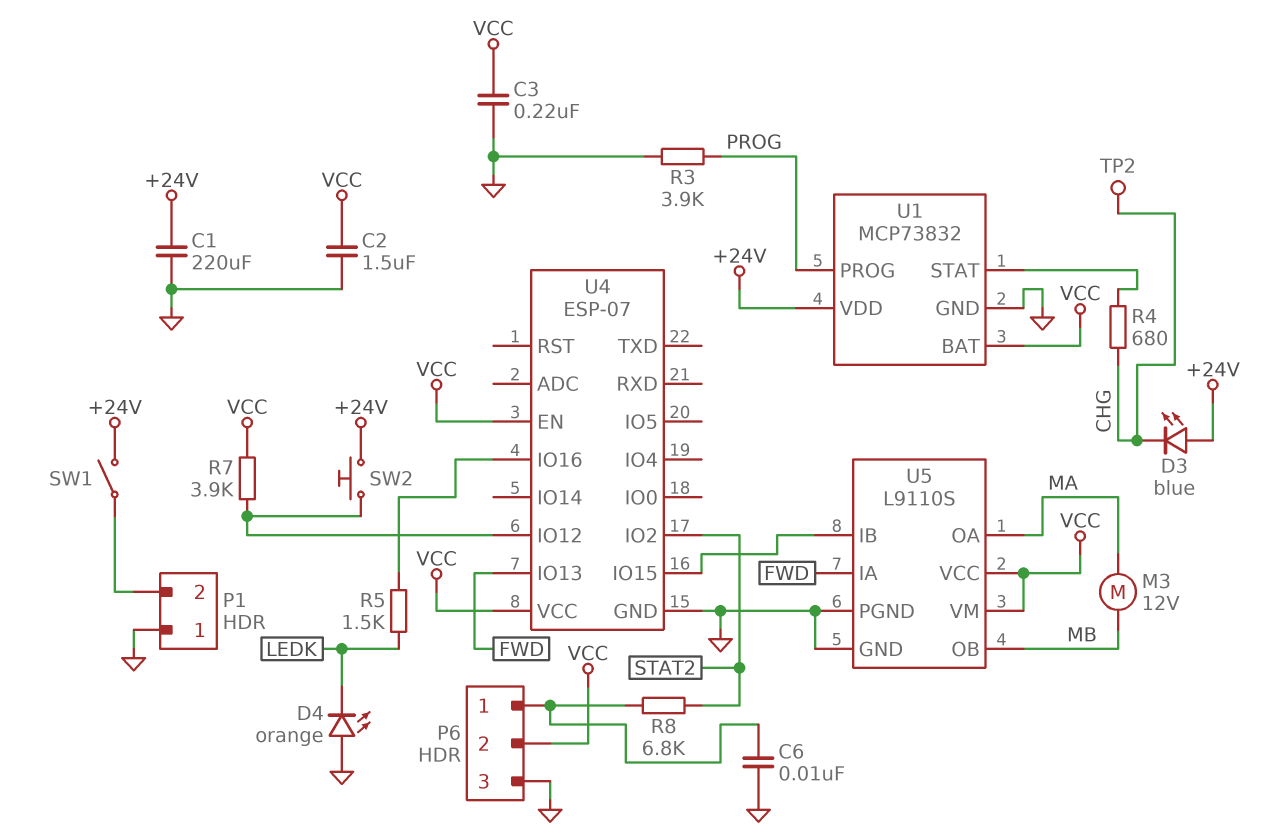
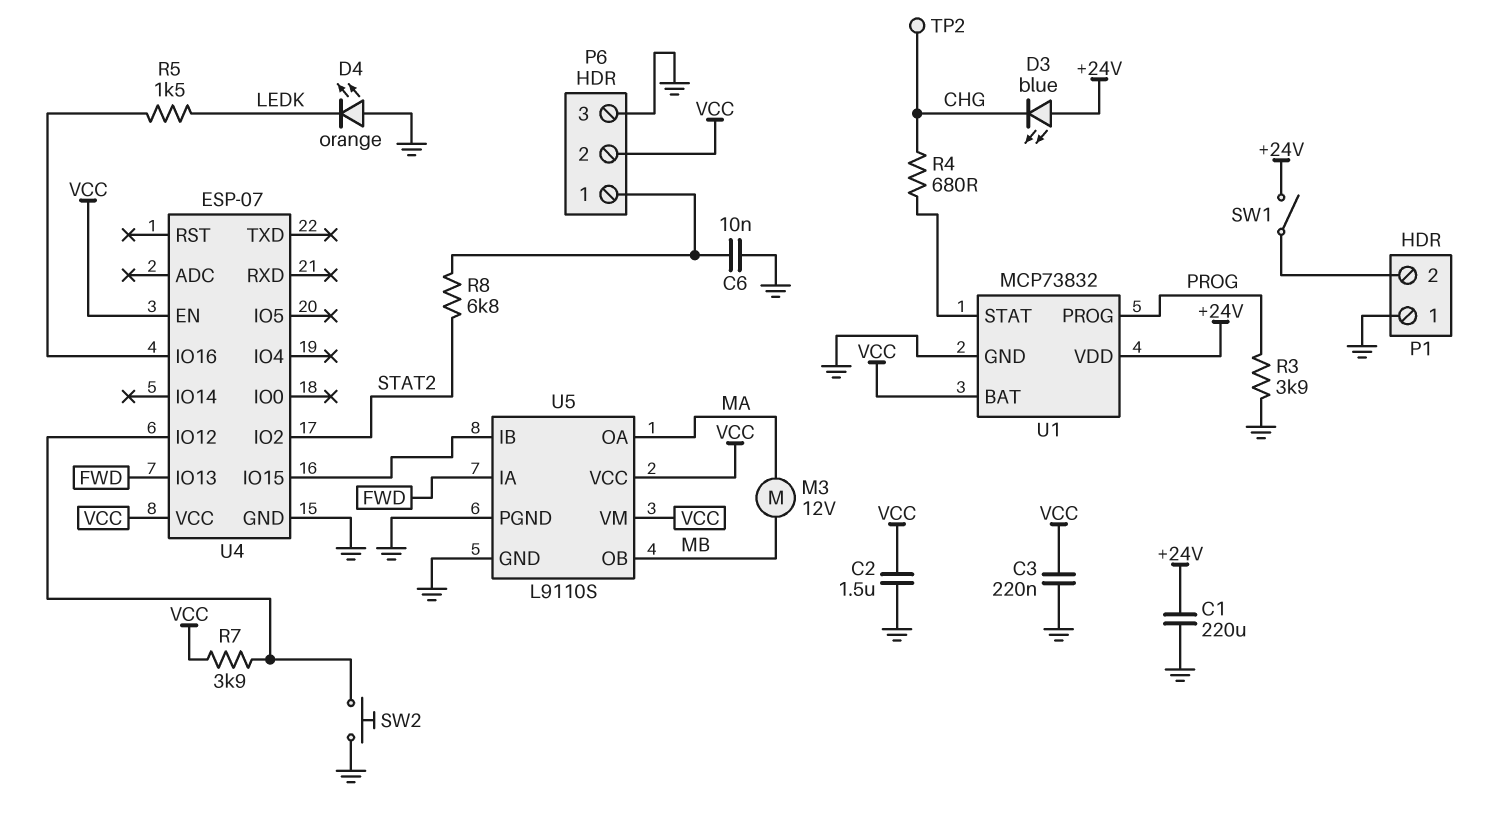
SW2: button (+24V, U4/IO12) -> button (GND, U4/IO12)

